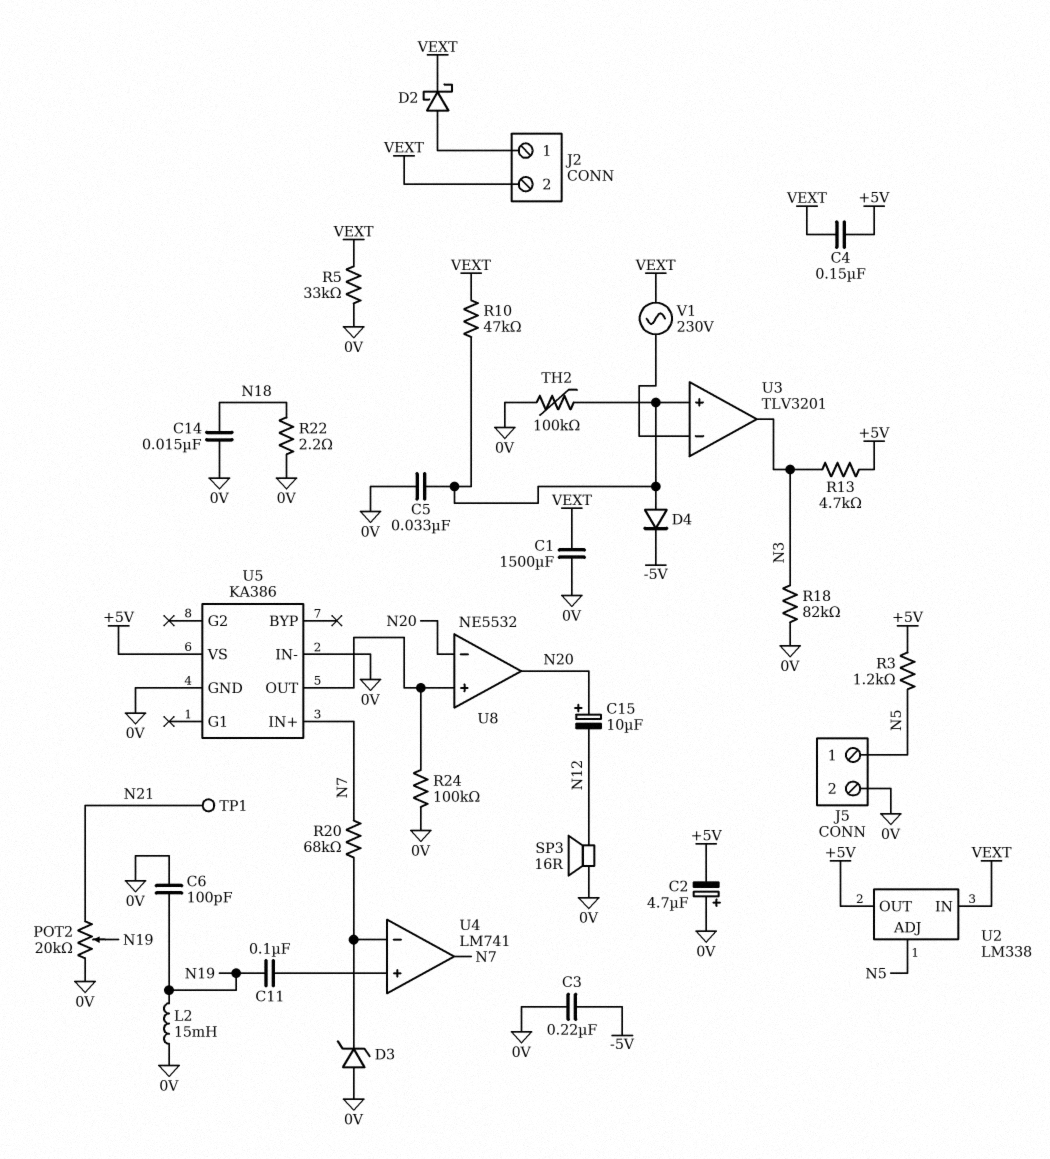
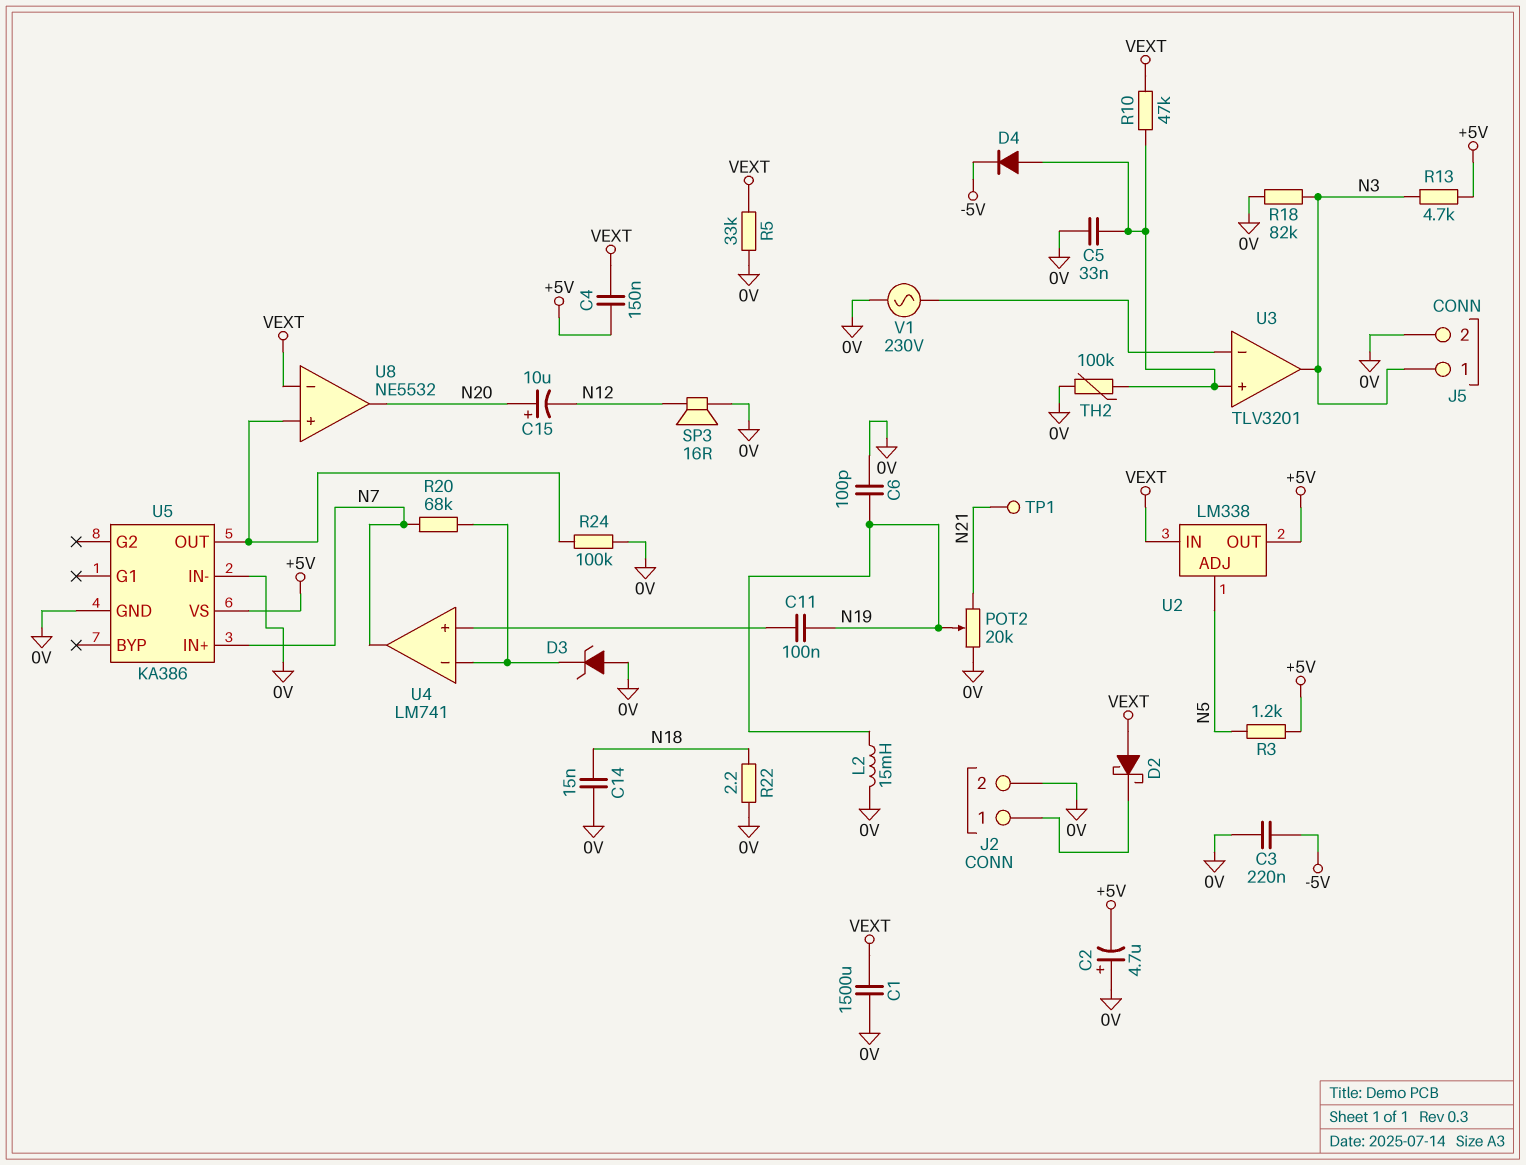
D2: schottky (A J2/1, K VEXT) -> schottky (A VEXT, K J2/1)
J2 pin 2: VEXT -> 0V
J5 pin 1: N5 -> N3
U8 pin in-: N20 -> VEXT
V1: AC 230V (U3/in-, VEXT) -> AC 230V (0V, U3/in-)

